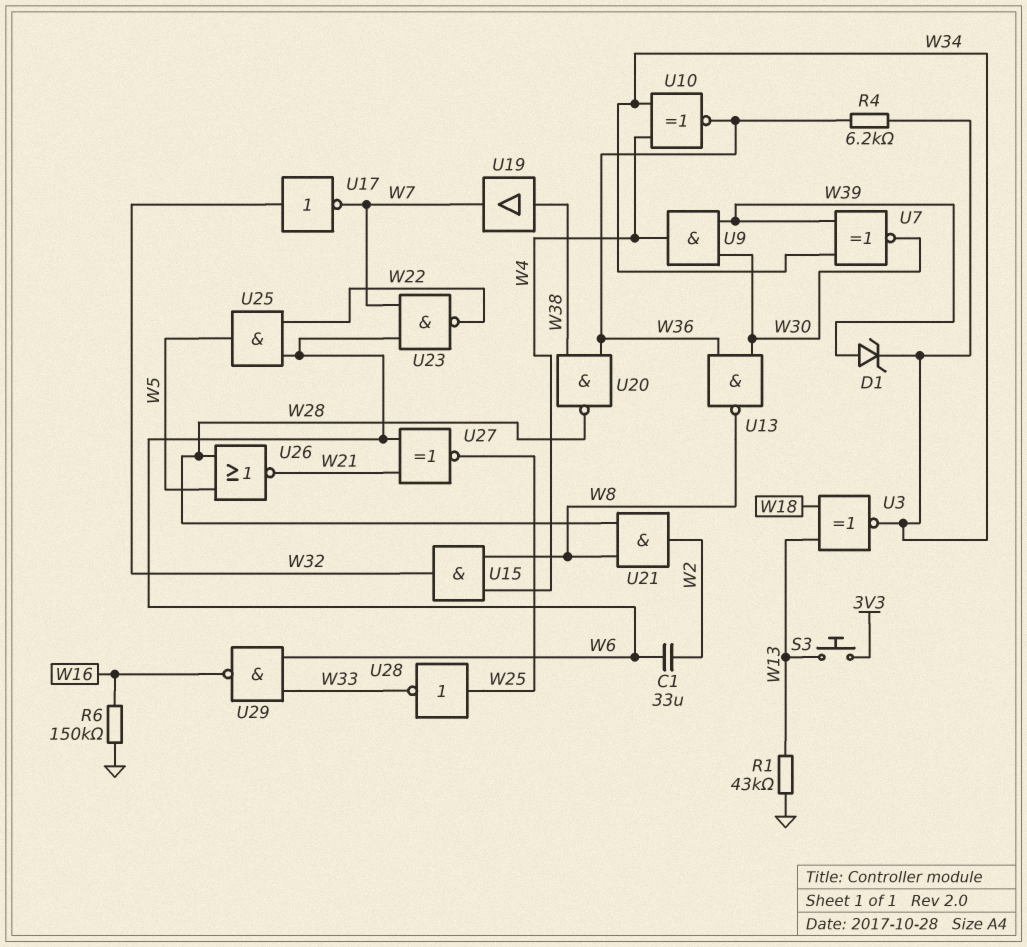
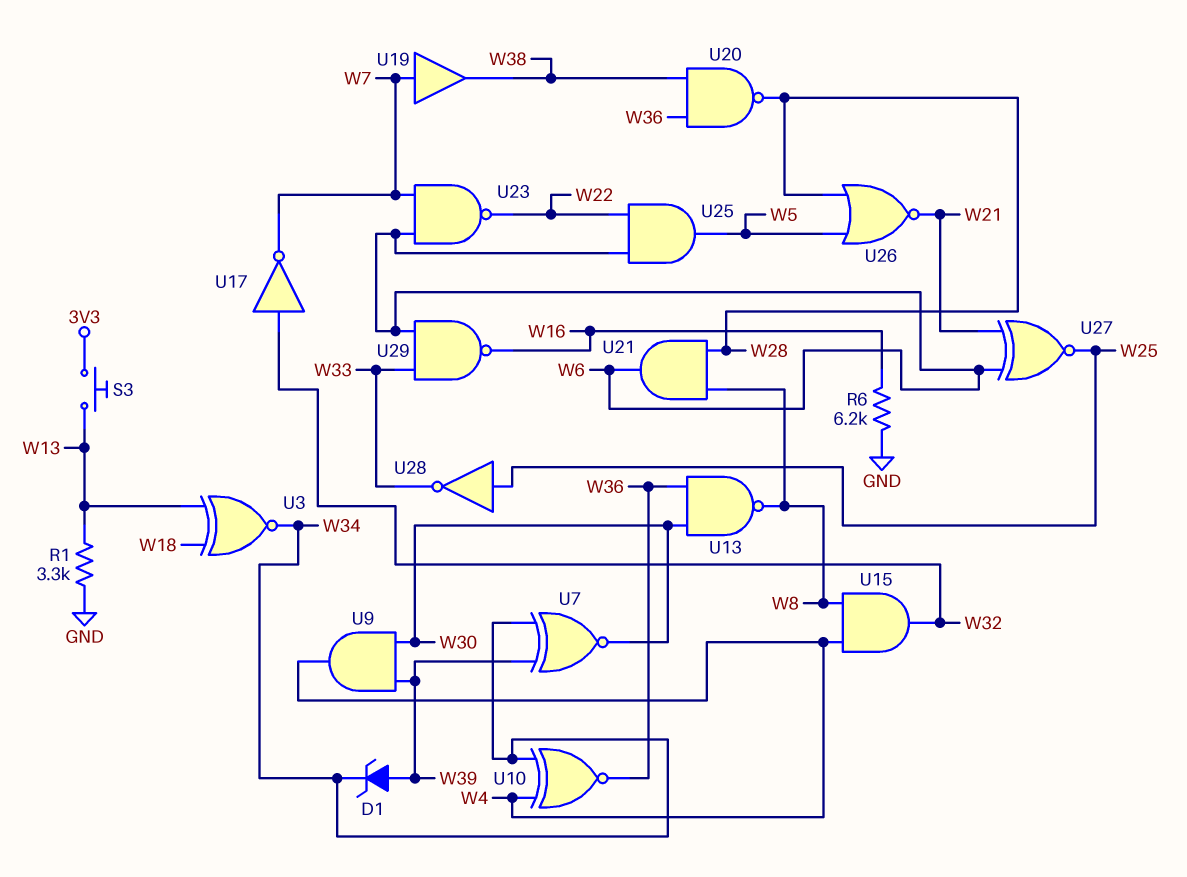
C1: 33uF (W2, W6) -> none
R1: 43k (GND, W13) -> 3.3k (GND, W13)
R4: 6.2k (W34, W36) -> none
R6: 150k (GND, W16) -> 6.2k (GND, W16)
U19: buffer (in W38, out W7) -> buffer (in W7, out W38)
U21: AND (in W8, in W28, out W2) -> AND (in W8, in W28, out W6)

